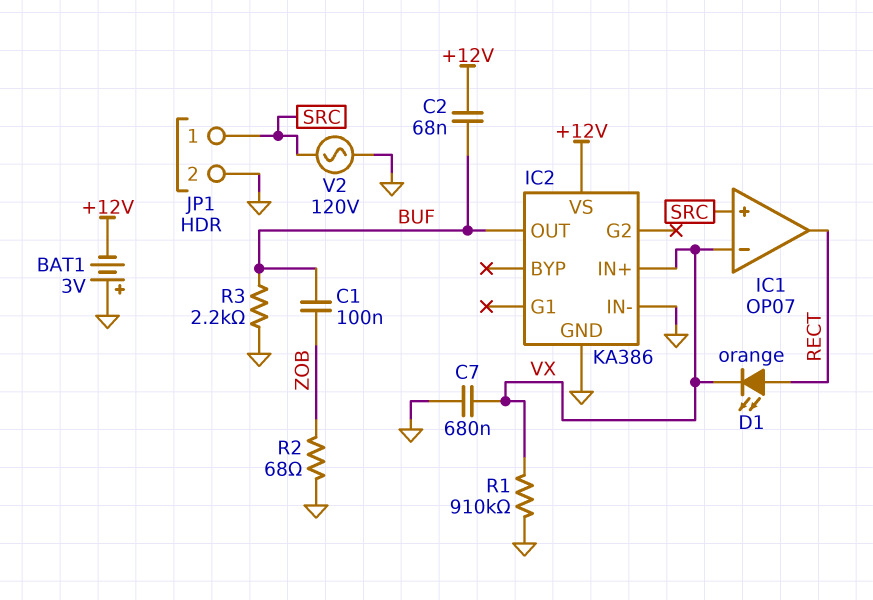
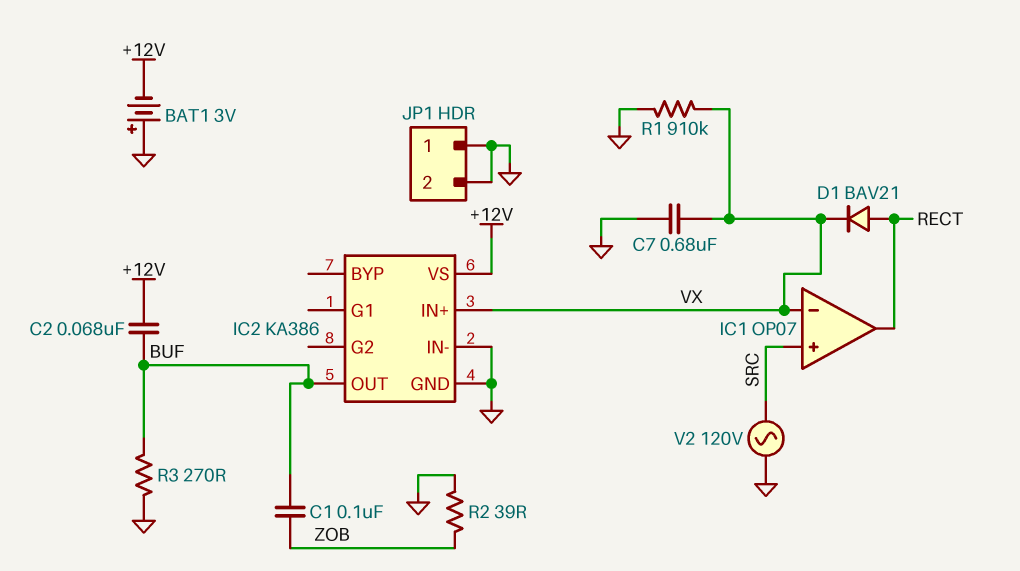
D1: LED orange (A RECT, K VX) -> diode BAV21 (A RECT, K VX)
JP1 pin 1: SRC -> GND
R2: 68 (GND, ZOB) -> 39 (GND, ZOB)
R3: 2.2k (BUF, GND) -> 270 (BUF, GND)

